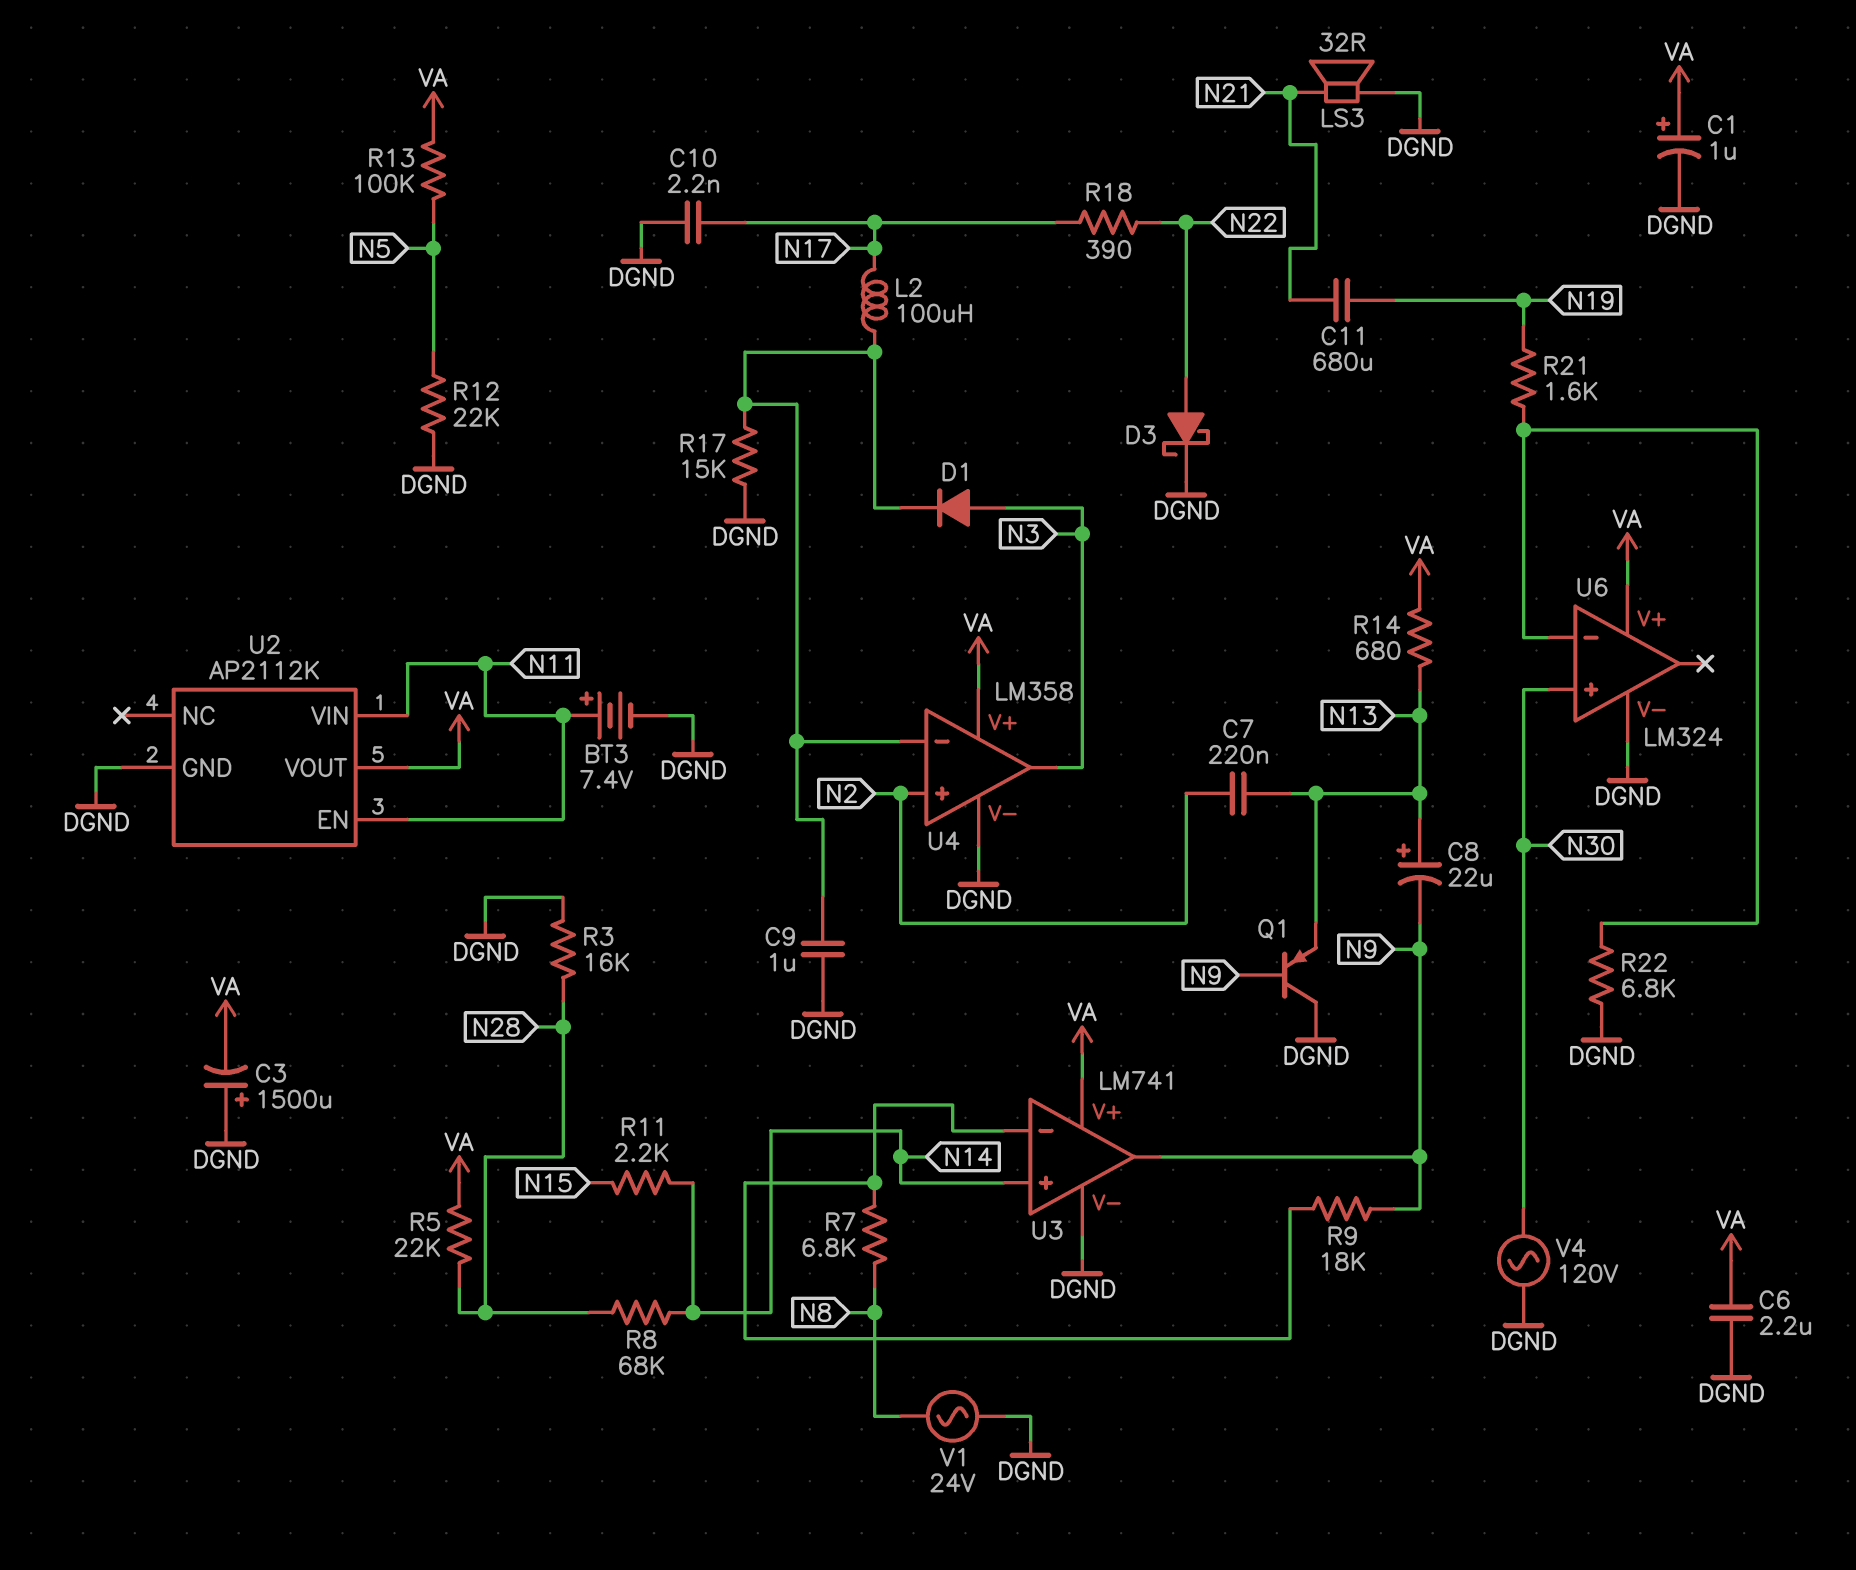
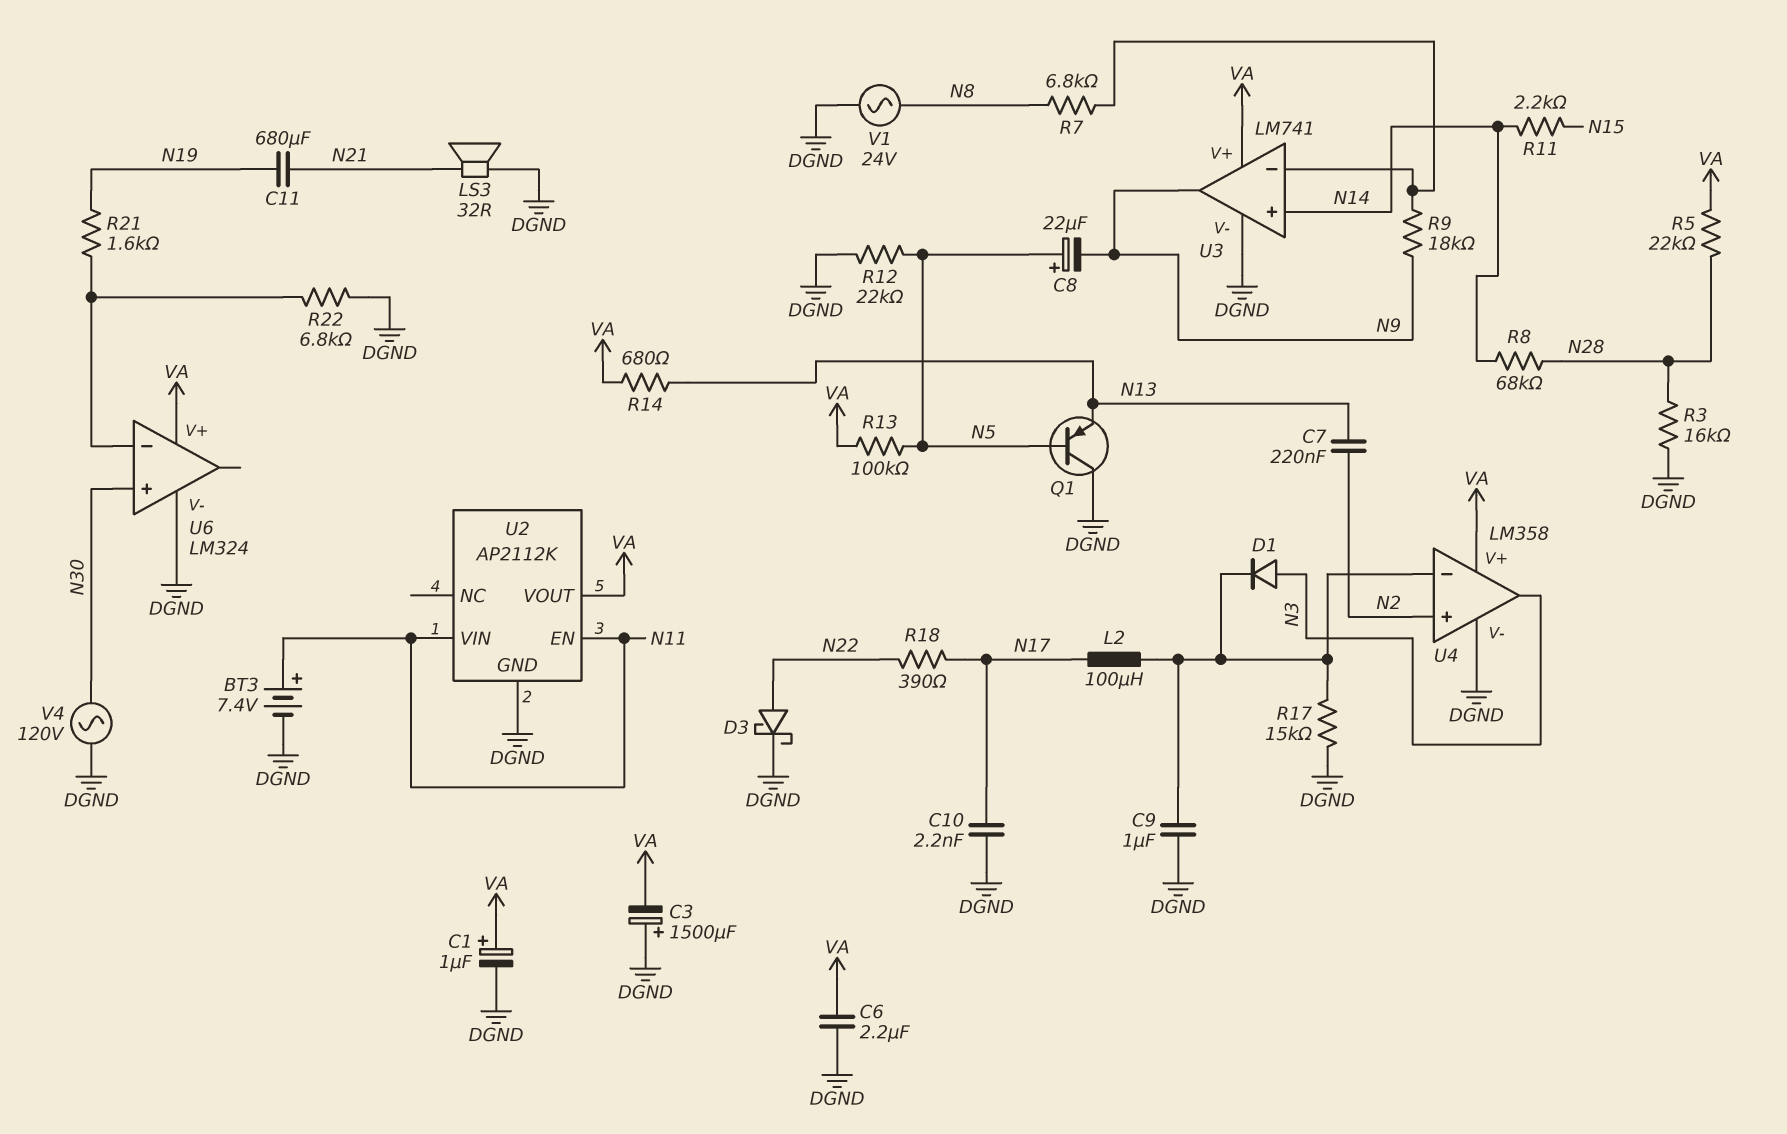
C8: 22uF (plus N13, minus N9) -> 22uF (plus N5, minus N9)
Q1: PNP (B N9, C DGND, E N13) -> PNP (B N5, C DGND, E N13)

